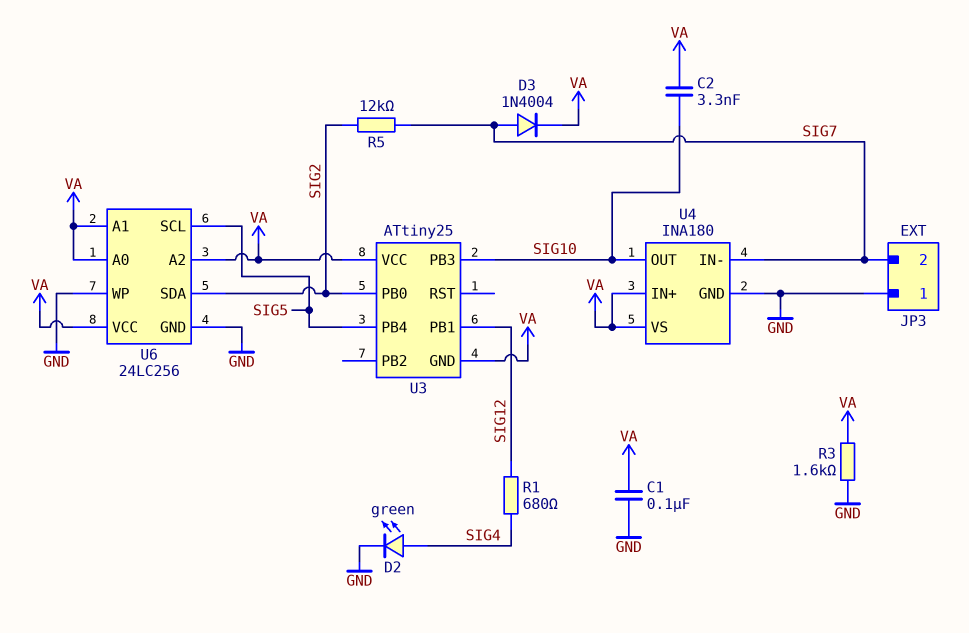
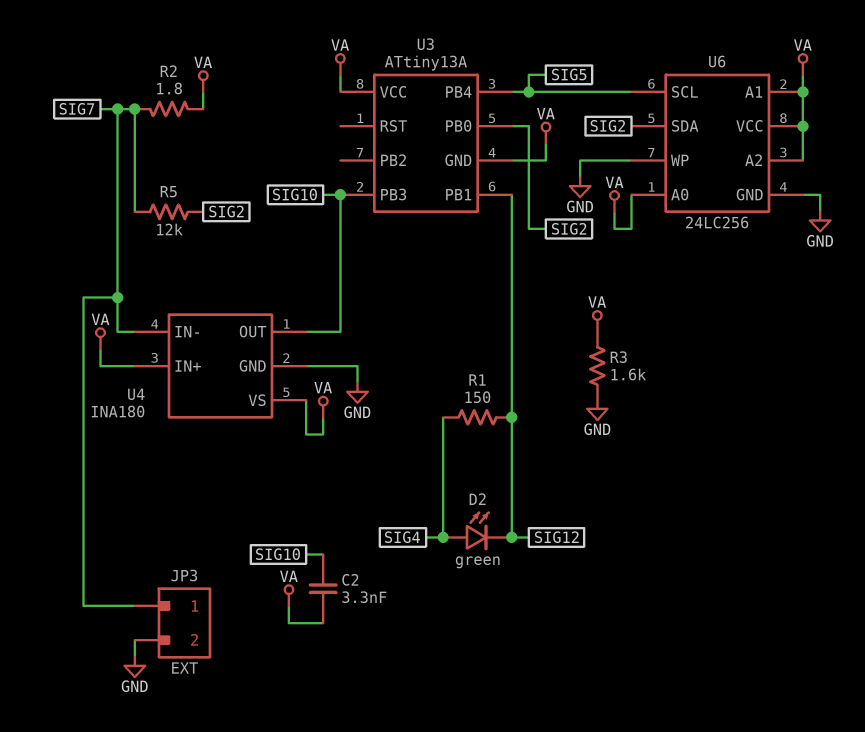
C1: 100nF (GND, VA) -> none
D2: LED green (A SIG4, K GND) -> LED green (A SIG4, K SIG12)
D3: diode 1N4004 (A SIG7, K VA) -> none
JP3 pin 1: GND -> SIG7
JP3 pin 2: SIG7 -> GND
R1: 680 (SIG4, SIG12) -> 150 (SIG4, SIG12)
R2: none -> 1.8 (SIG7, VA)
U3: ATtiny25 -> ATtiny13A

